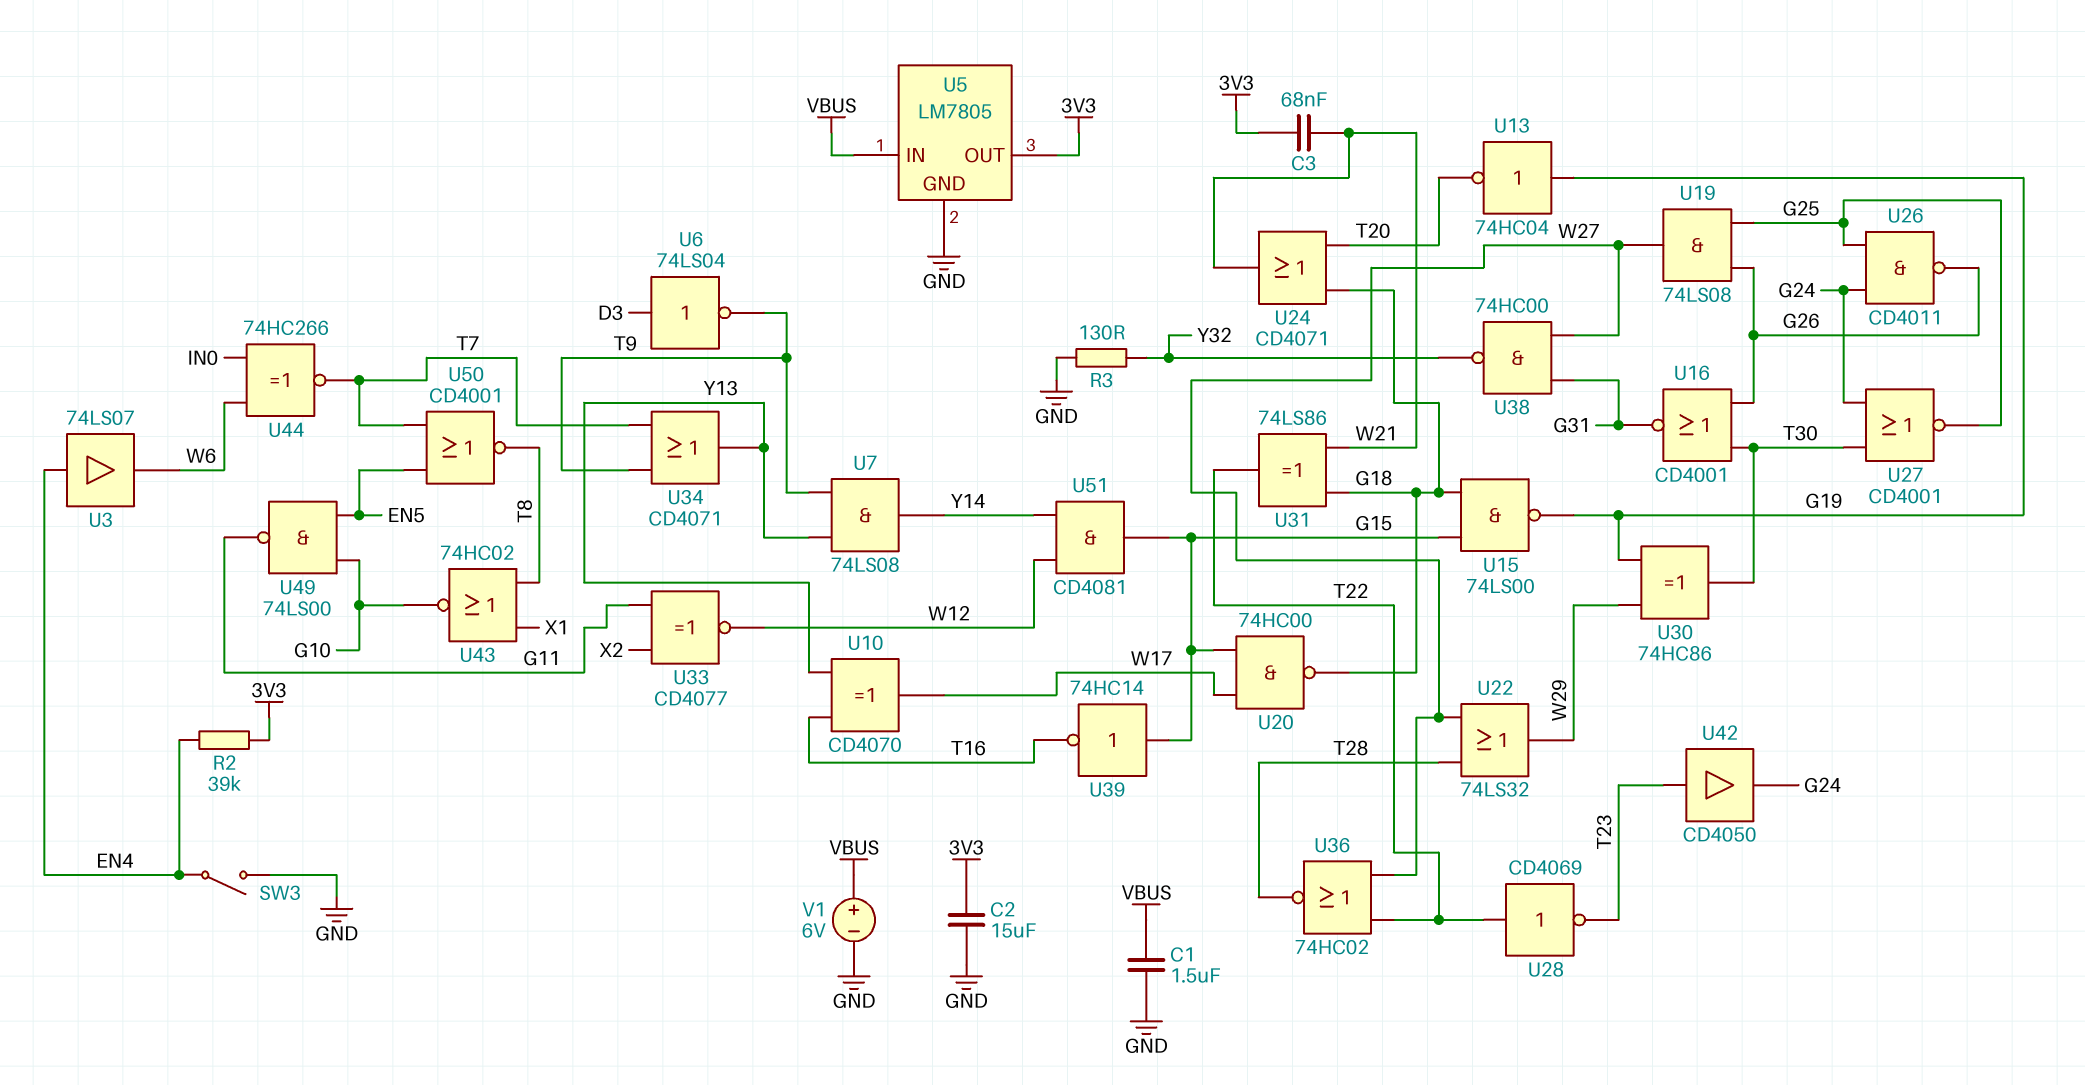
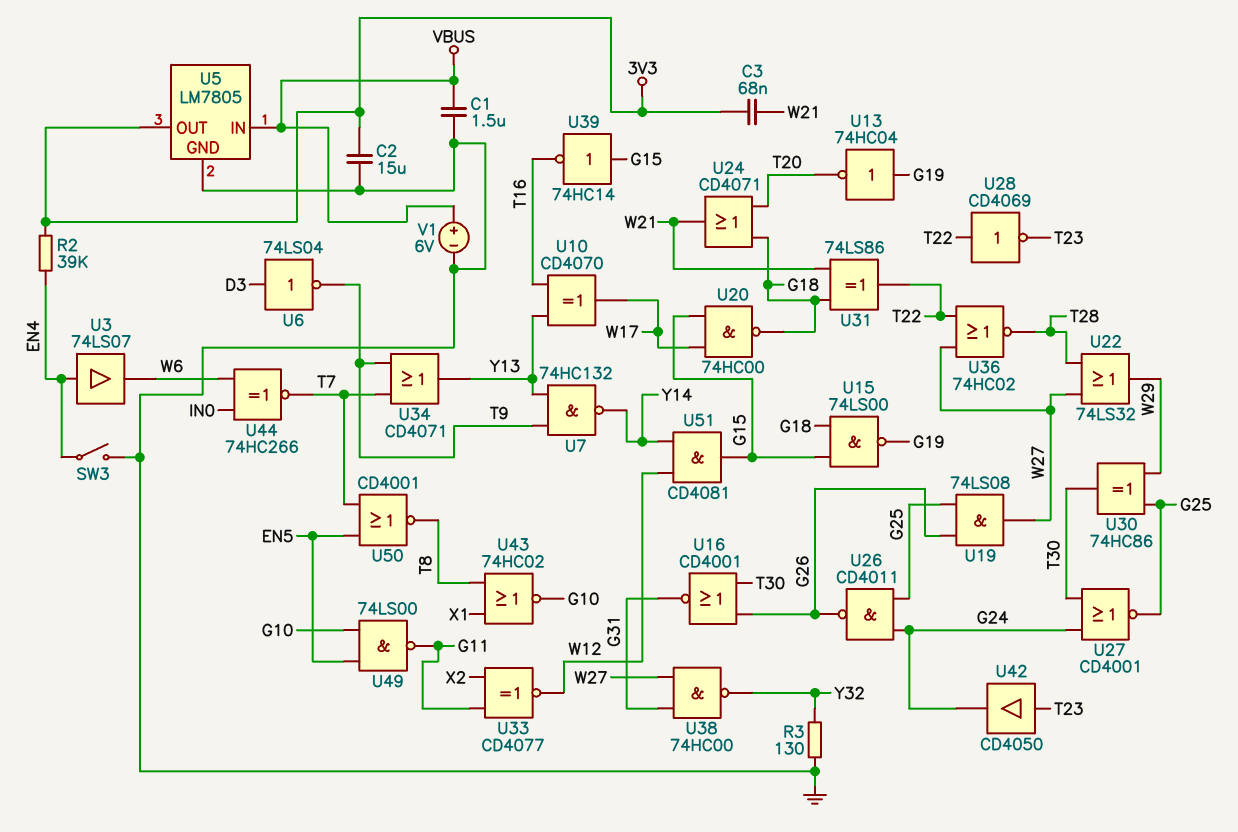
U7: AND 74LS08 (in T9, in Y13, out Y14) -> NAND 74HC132 (in T9, in Y13, out Y14)
U30: XOR 74HC86 (in G19, in W29, out T30) -> XOR 74HC86 (in G25, in W29, out T30)

